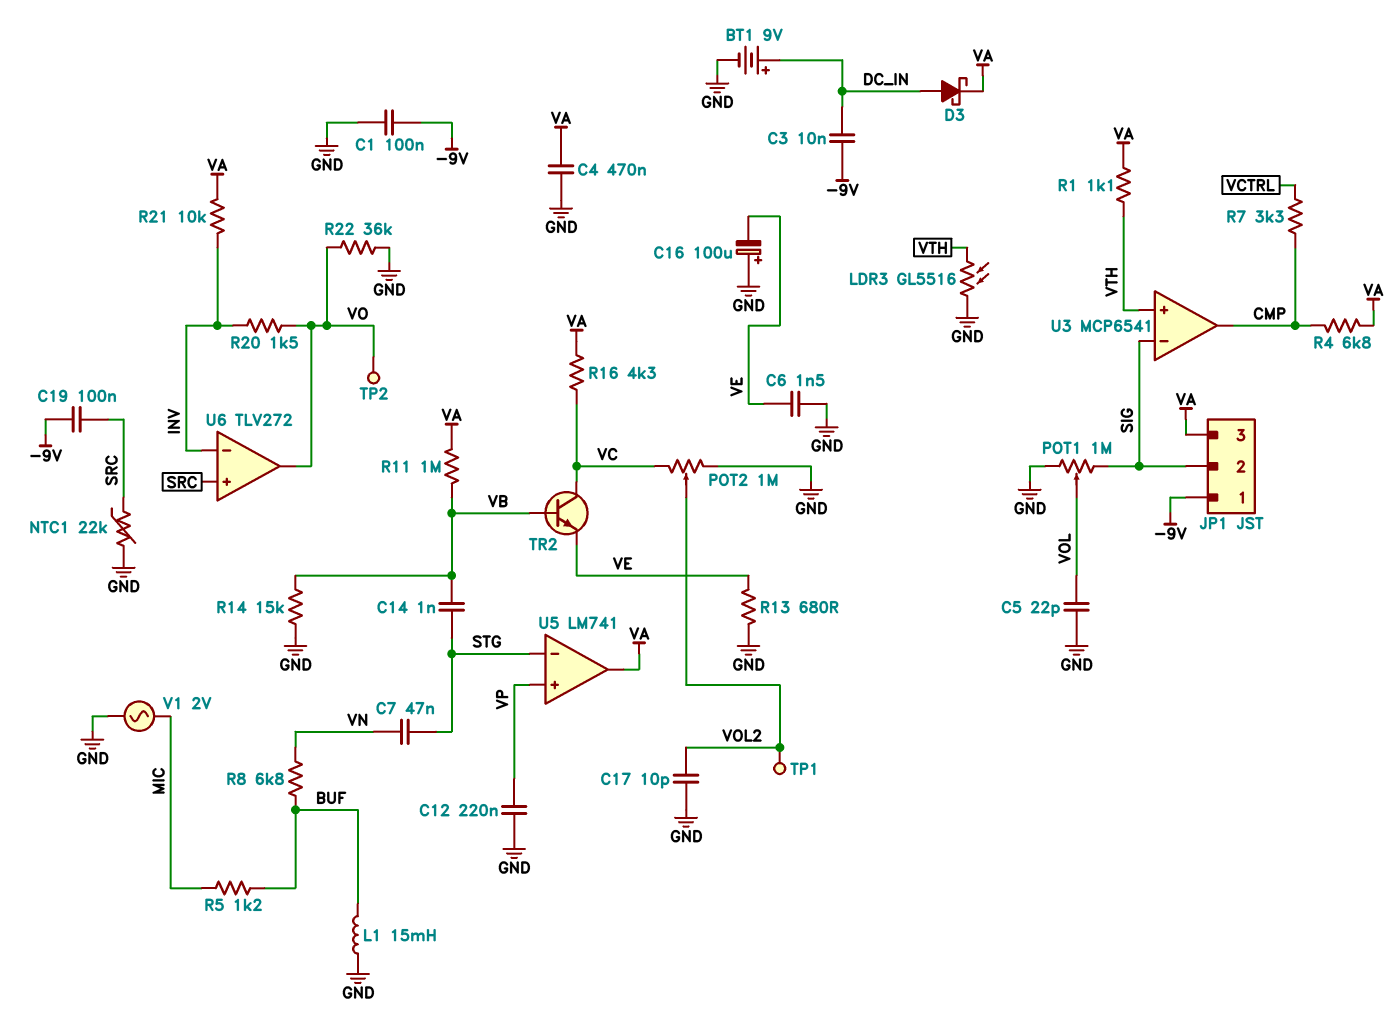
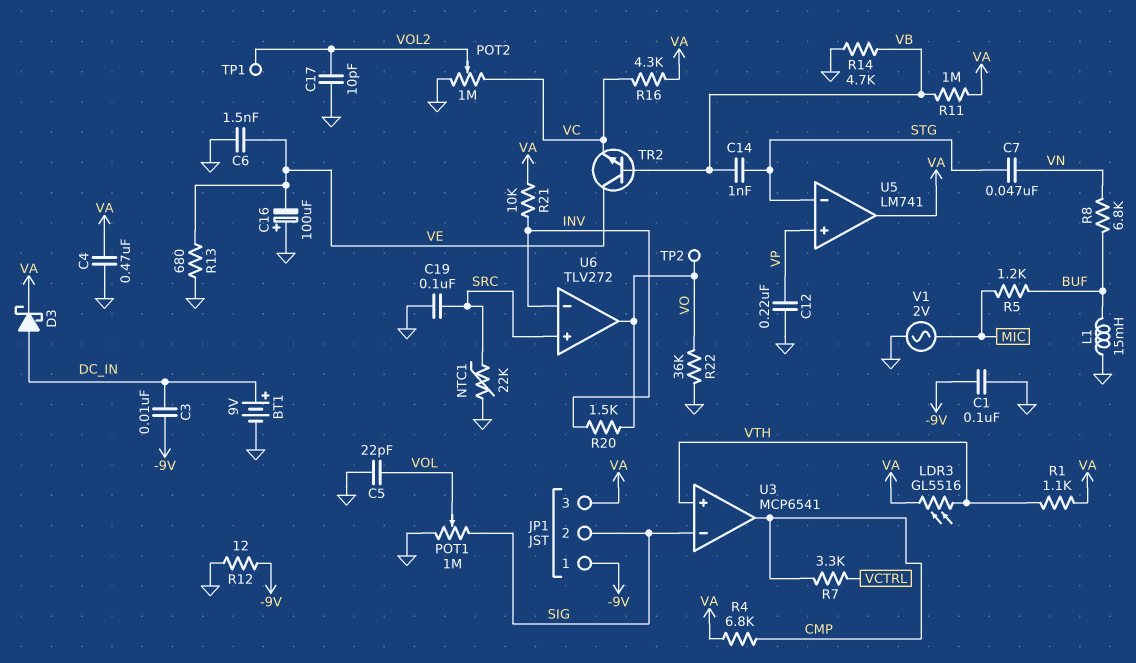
C19: 100nF (-9V, SRC) -> 100nF (GND, SRC)
LDR3: GL5516 (GND, VTH) -> GL5516 (VA, VTH)
R12: none -> 12 (-9V, GND)
R14: 15k (GND, VB) -> 4.7k (GND, VB)
TR2: NPN (B VB, C VC, E VE) -> NPN (B VB, C VE, E VC)

